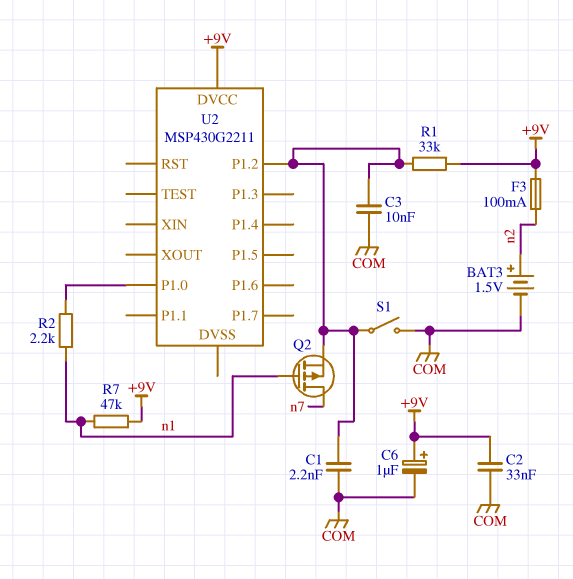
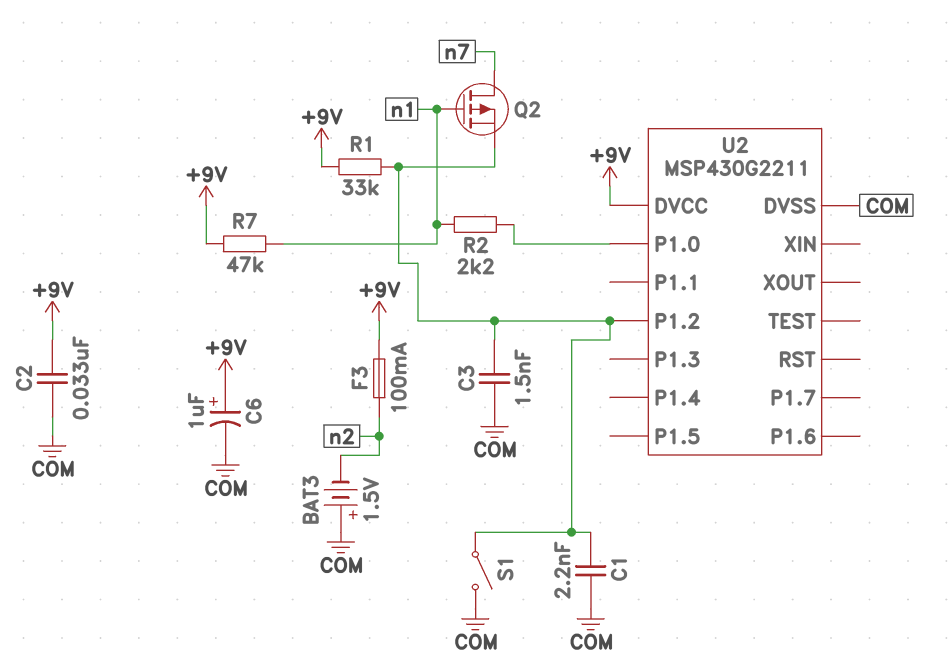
BAT3: 1.5V (plus n2, minus COM) -> 1.5V (plus COM, minus n2)
C3: 10nF (COM, U2/P1.2) -> 1.5nF (COM, U2/P1.2)
U2 pin DVSS: none -> COM

